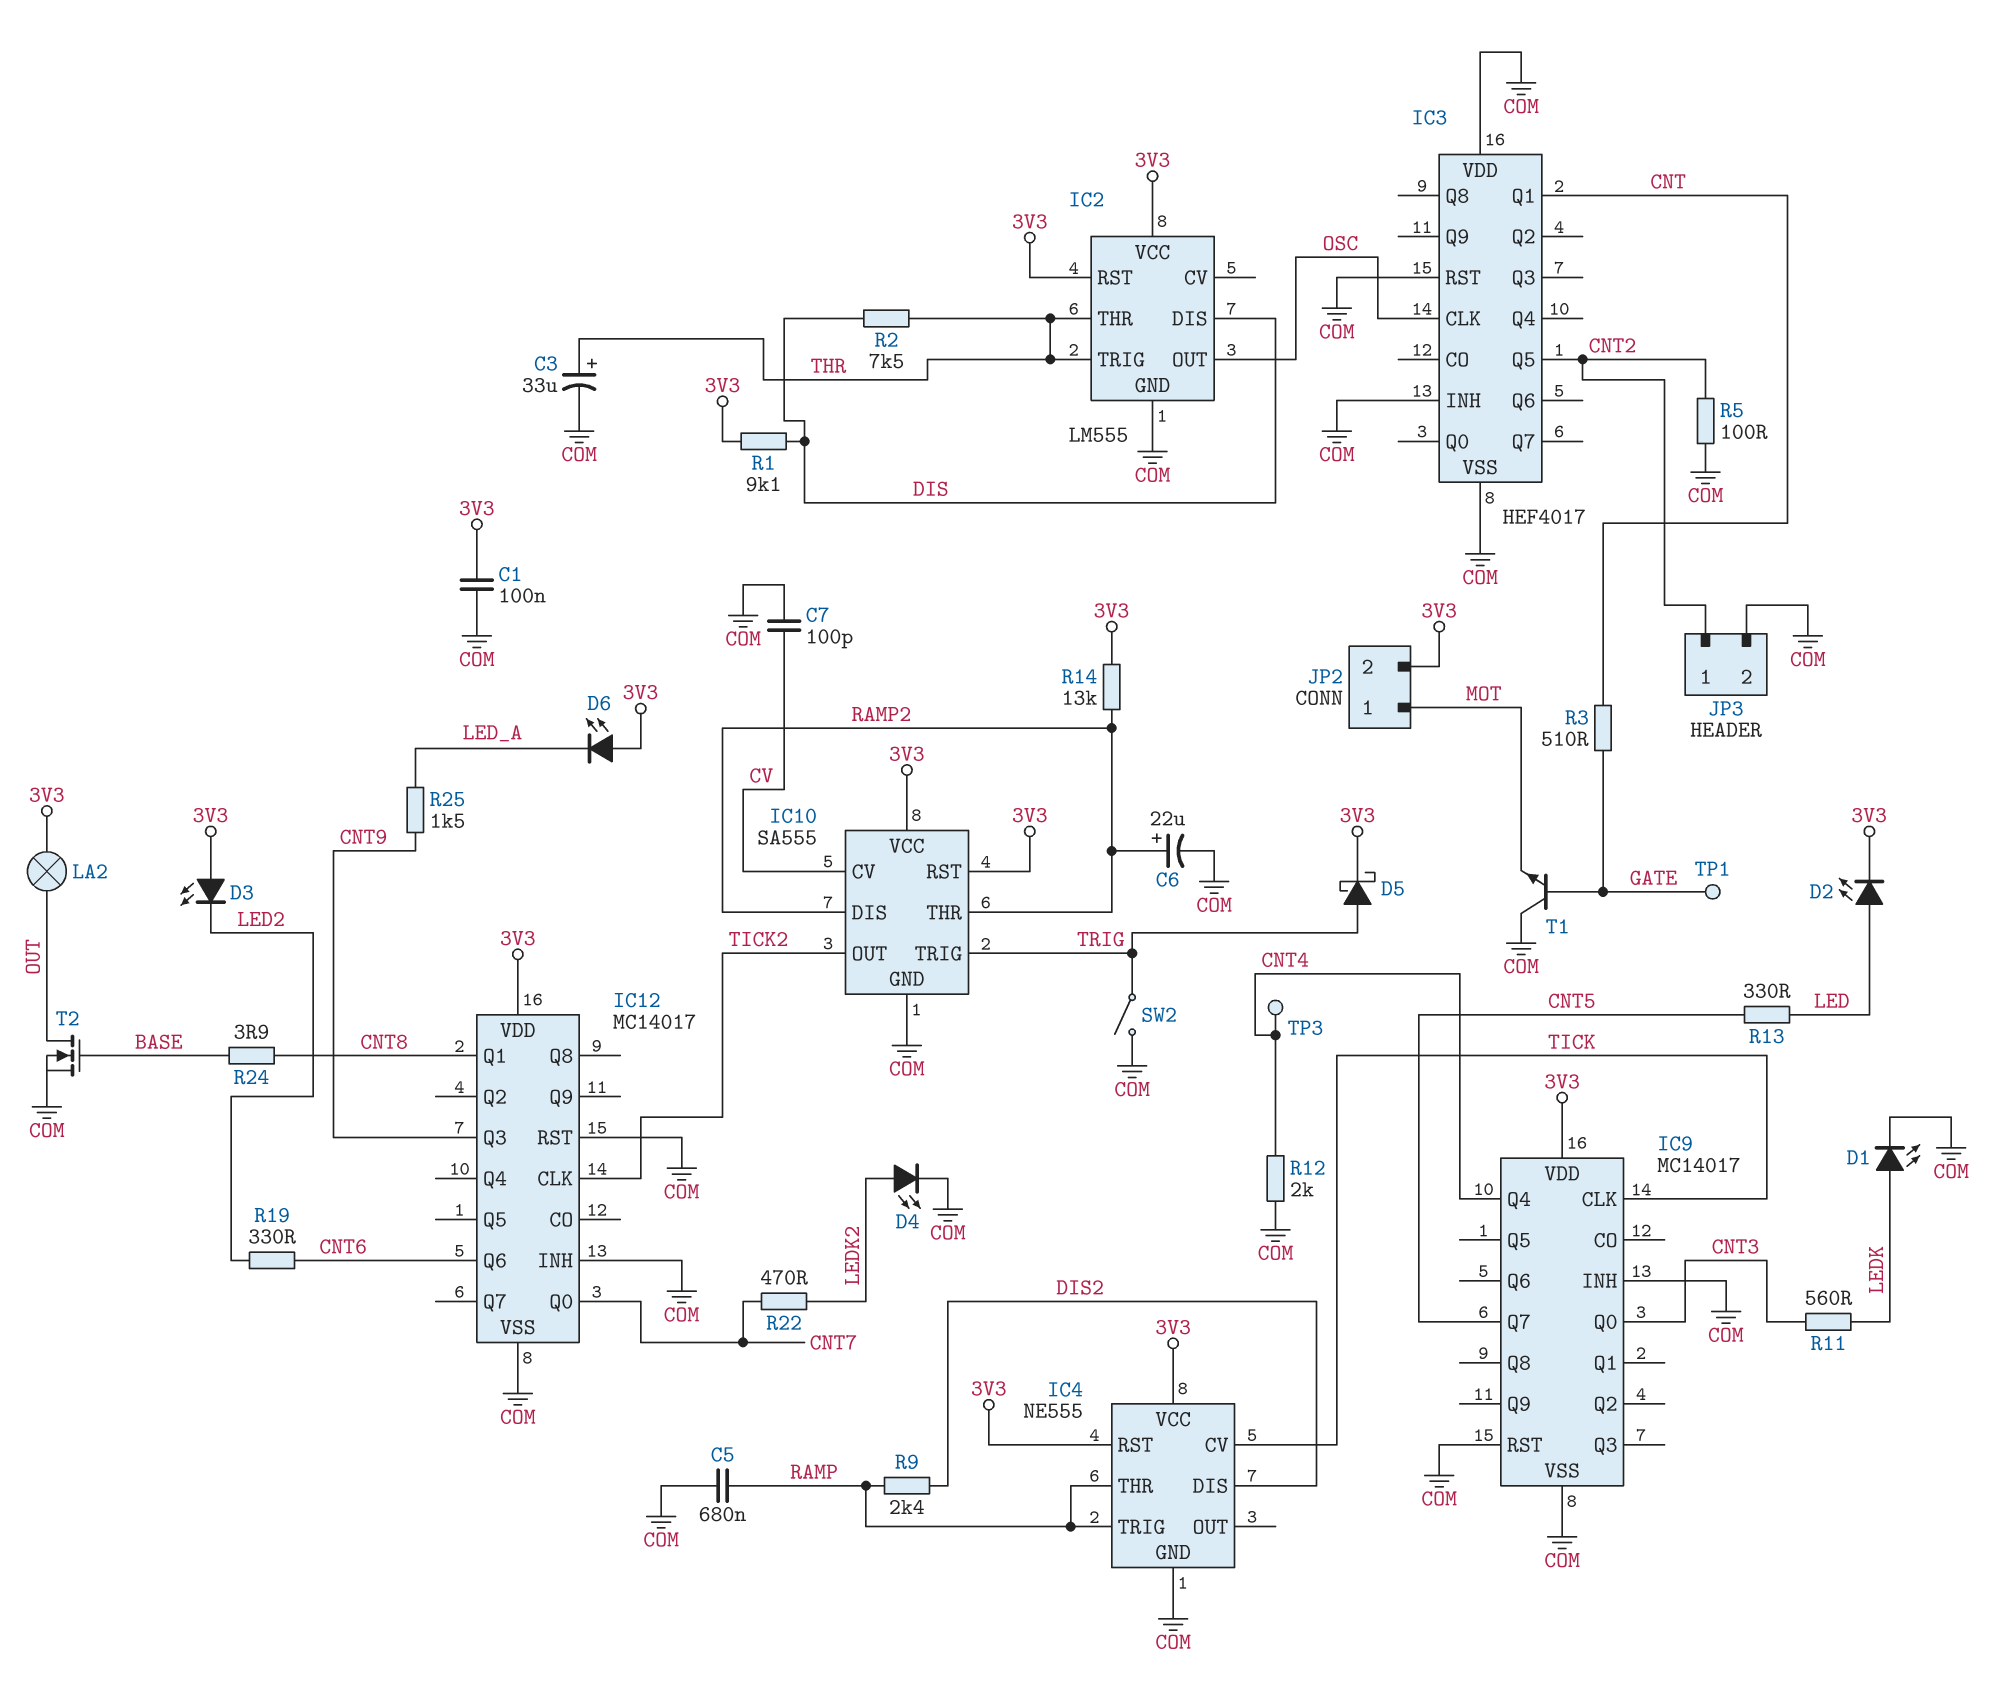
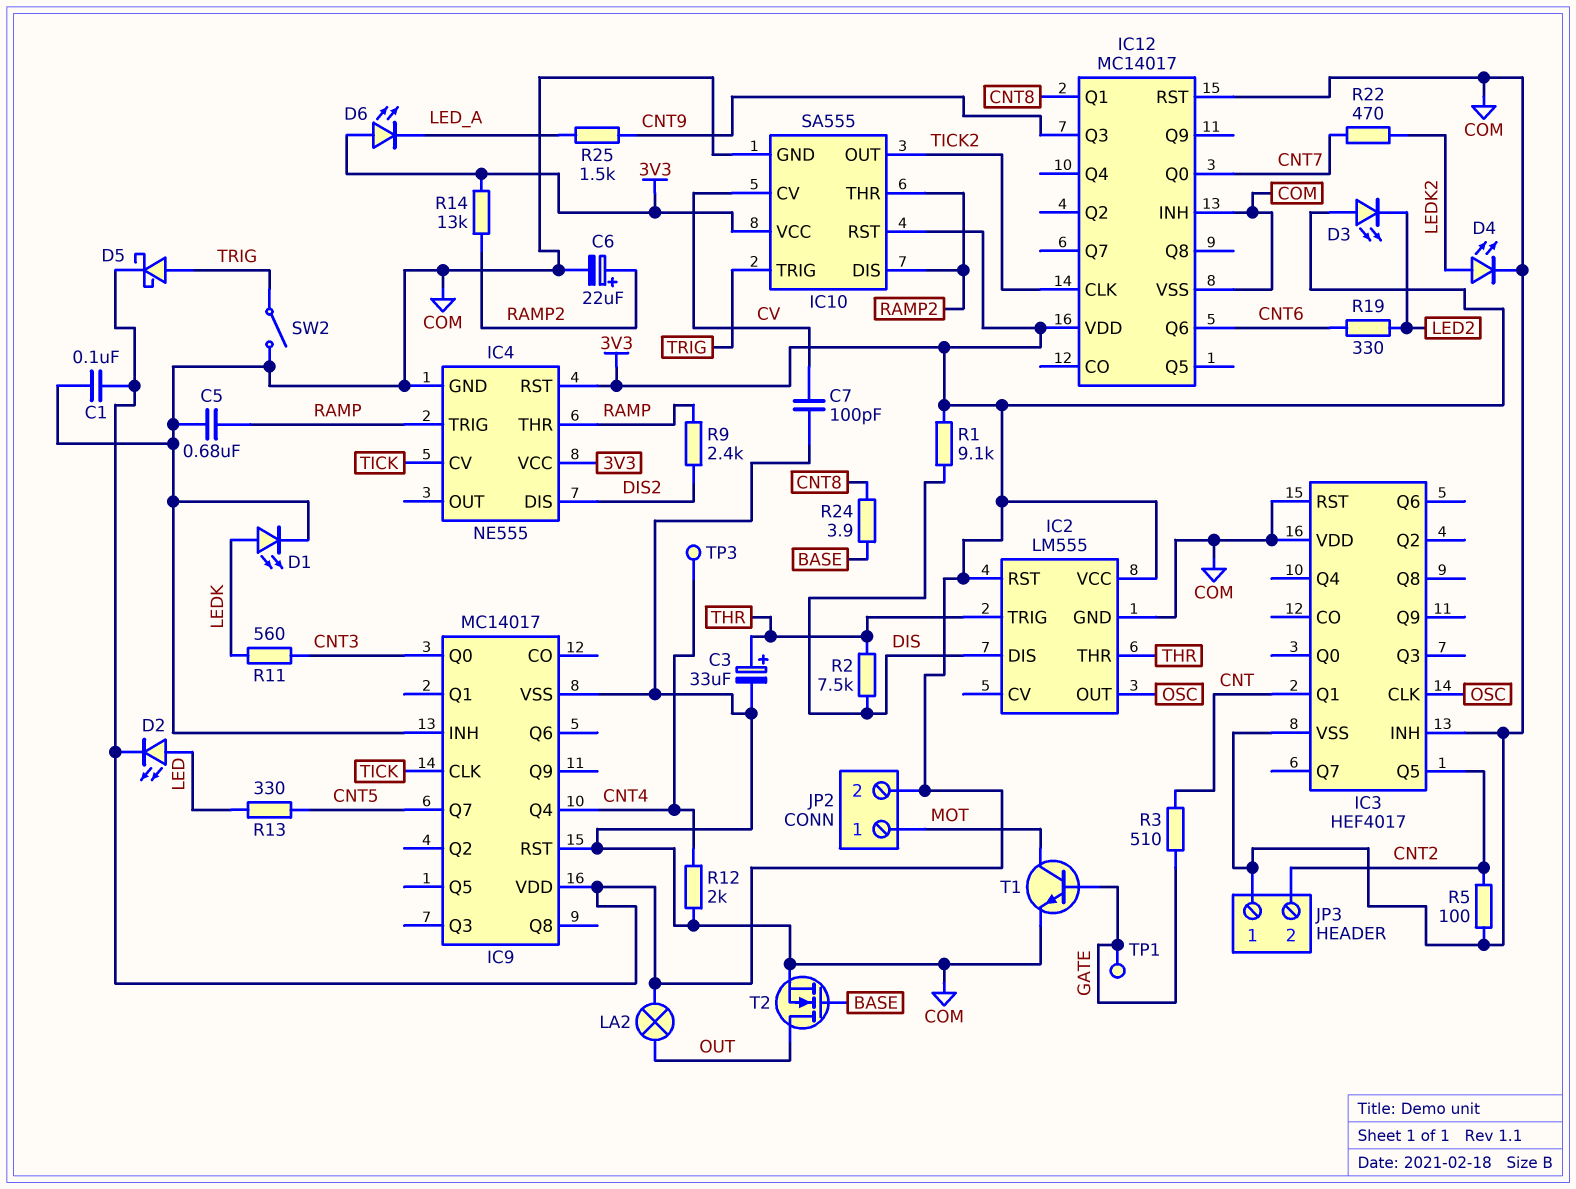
JP3 pin 1: CNT2 -> COM
JP3 pin 2: COM -> CNT2
T1: NPN (B GATE, C COM, E MOT) -> NPN (B GATE, C MOT, E COM)

